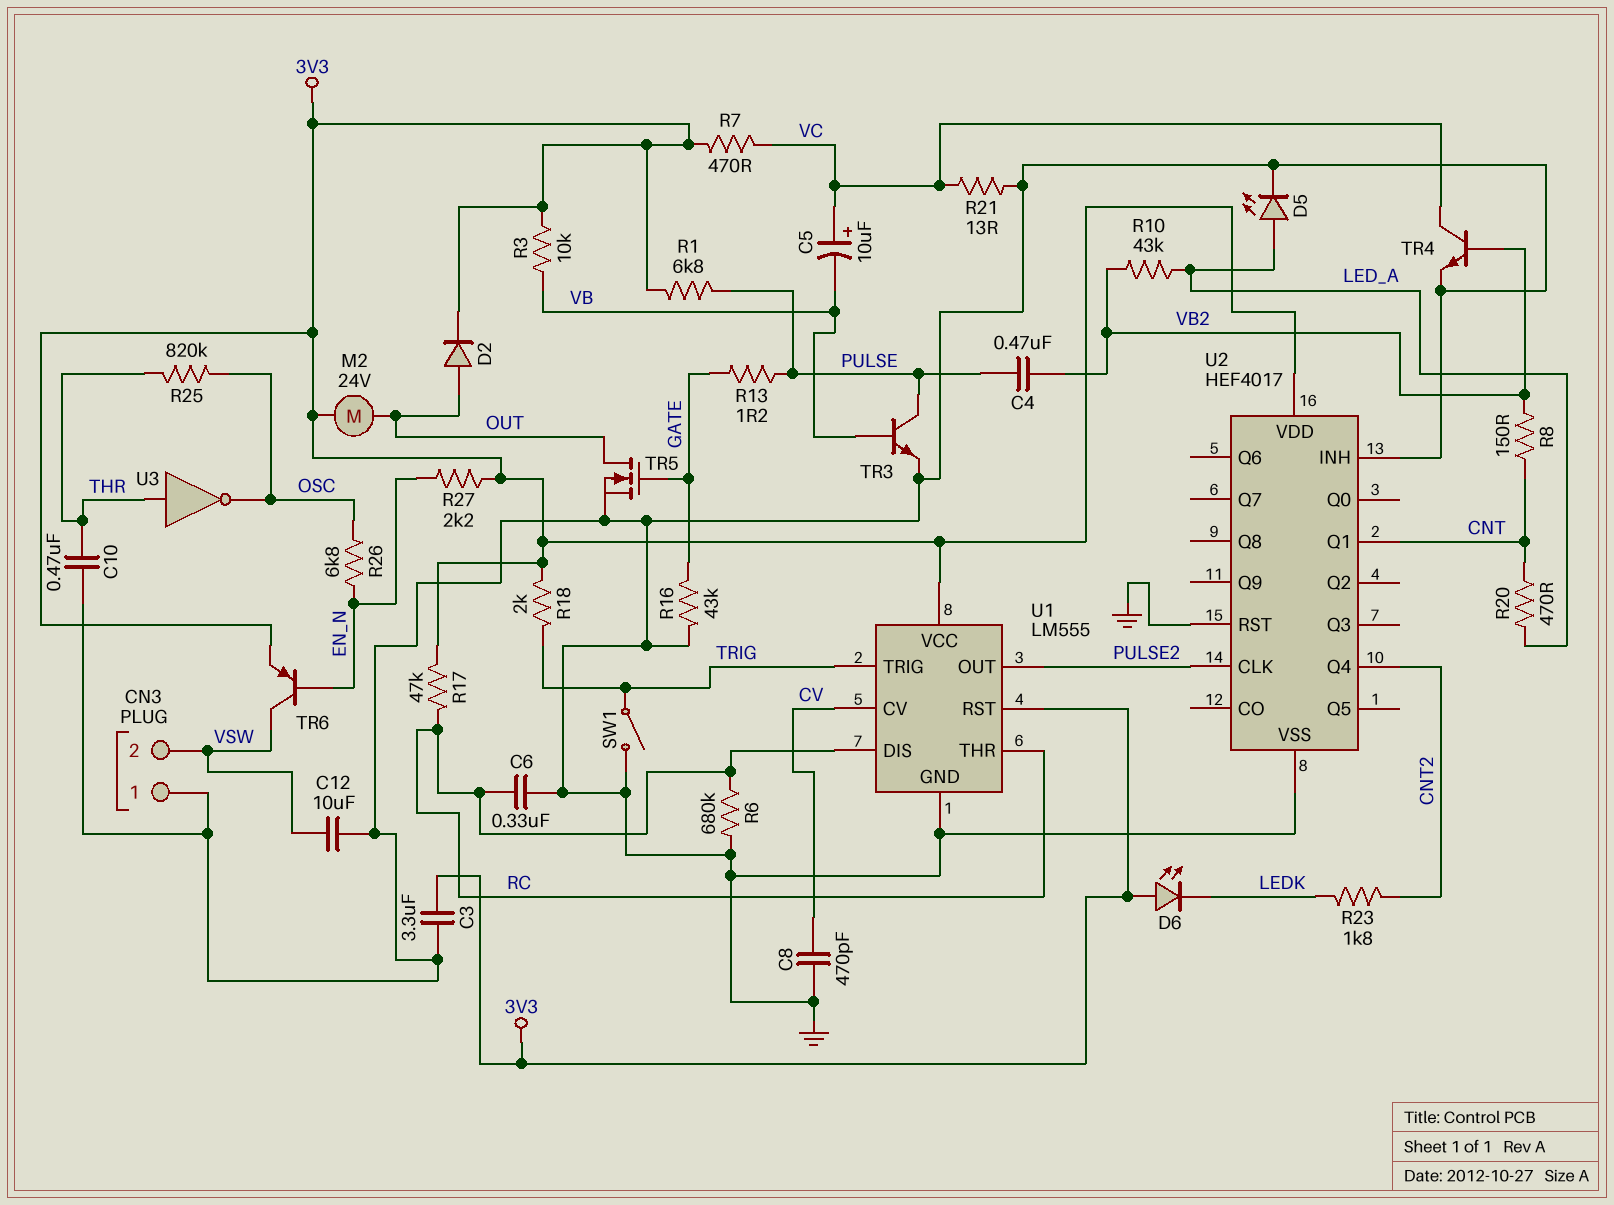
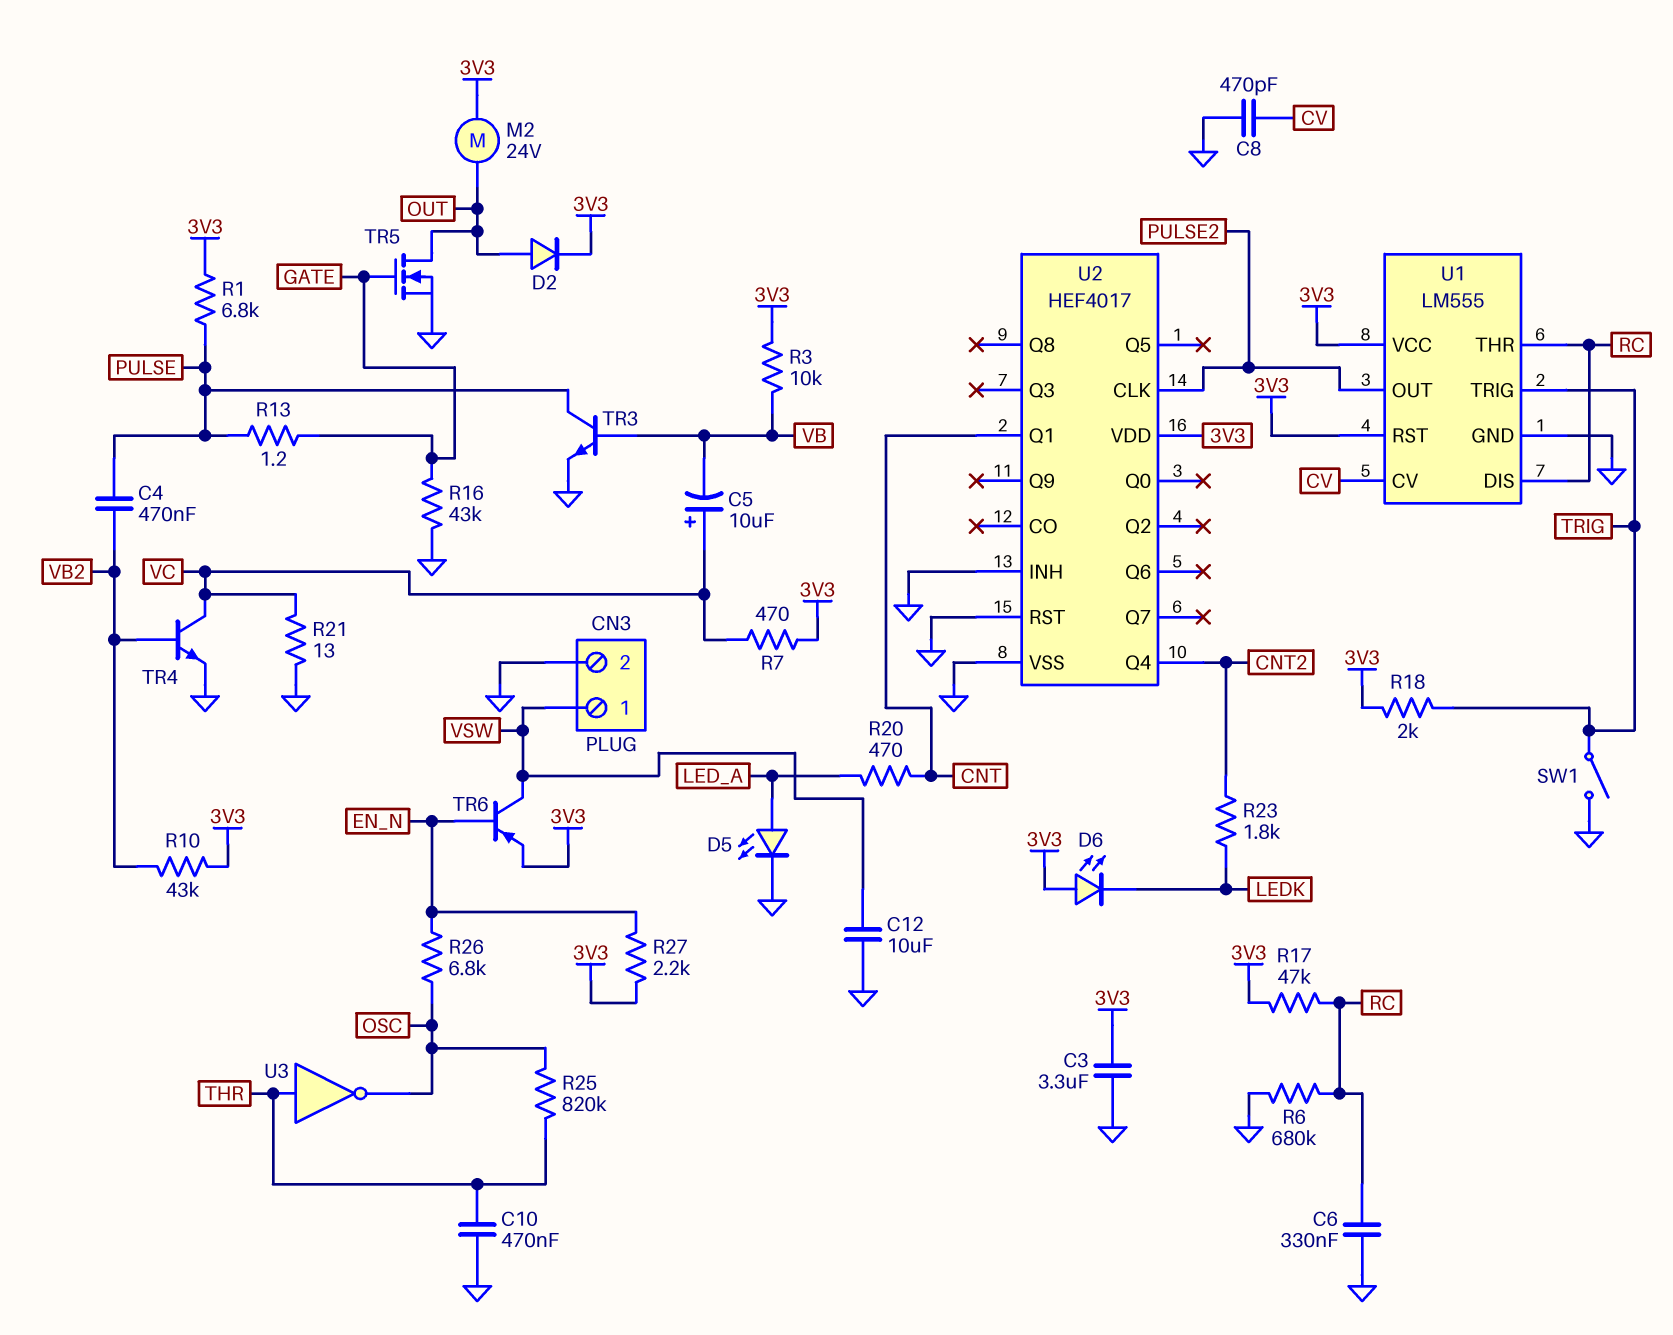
CN3 pin 1: GND -> VSW
CN3 pin 2: VSW -> GND
R8: 150 (CNT, VB2) -> none
R10: 43k (LED_A, VB2) -> 43k (3V3, VB2)

